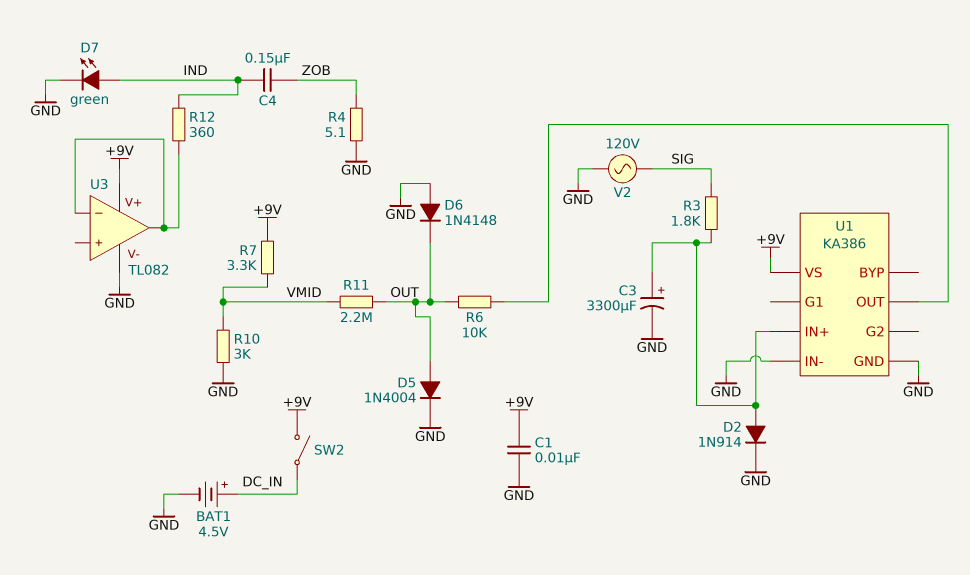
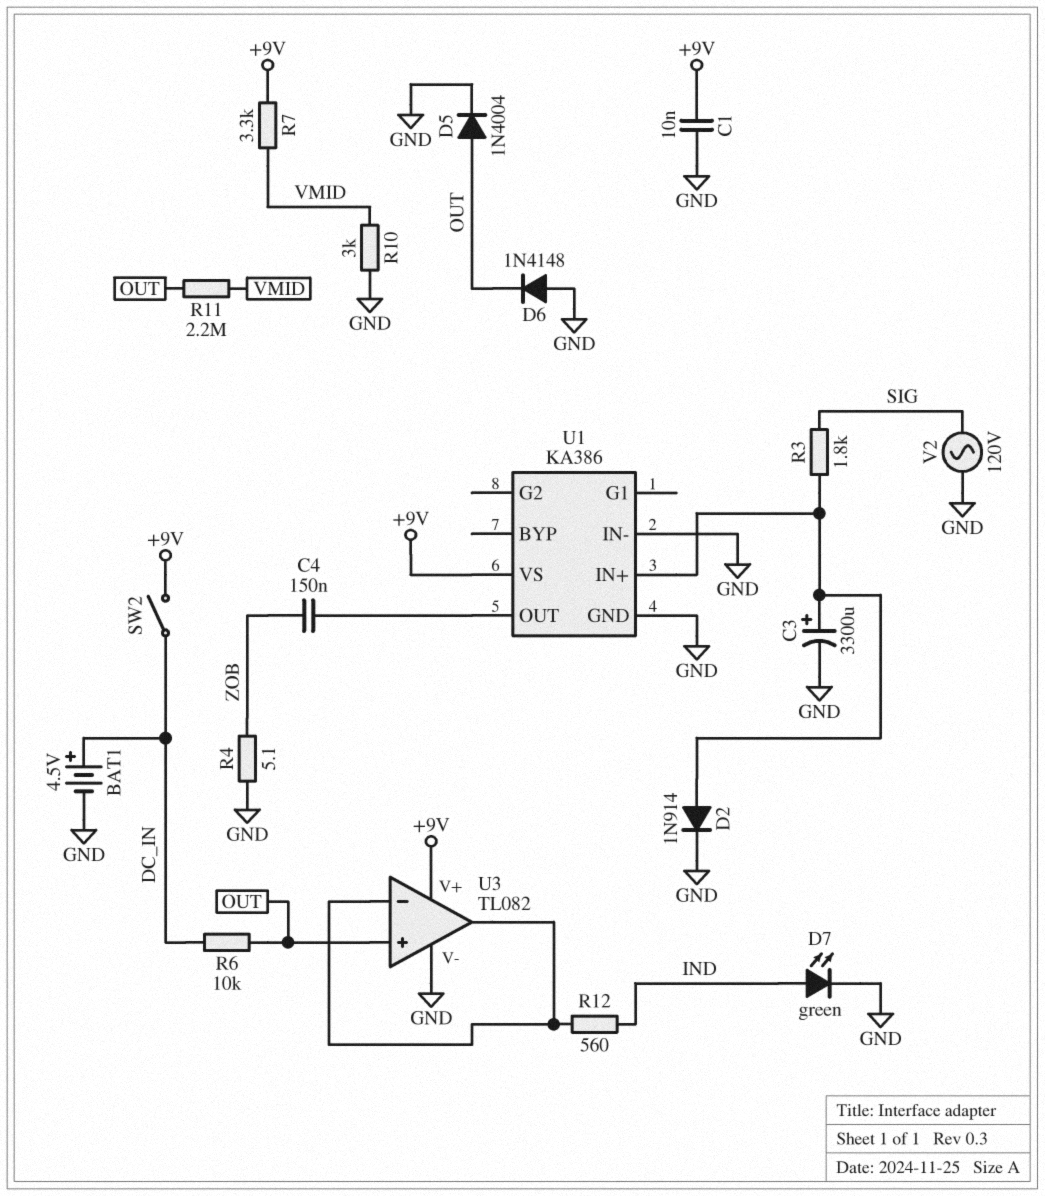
C4: 150nF (IND, ZOB) -> 150nF (U1/OUT, ZOB)
R6: 10k (OUT, U1/OUT) -> 10k (DC_IN, OUT)
R12: 360 (IND, U3/in-) -> 560 (IND, U3/in-)
U3 pin in+: none -> OUT

